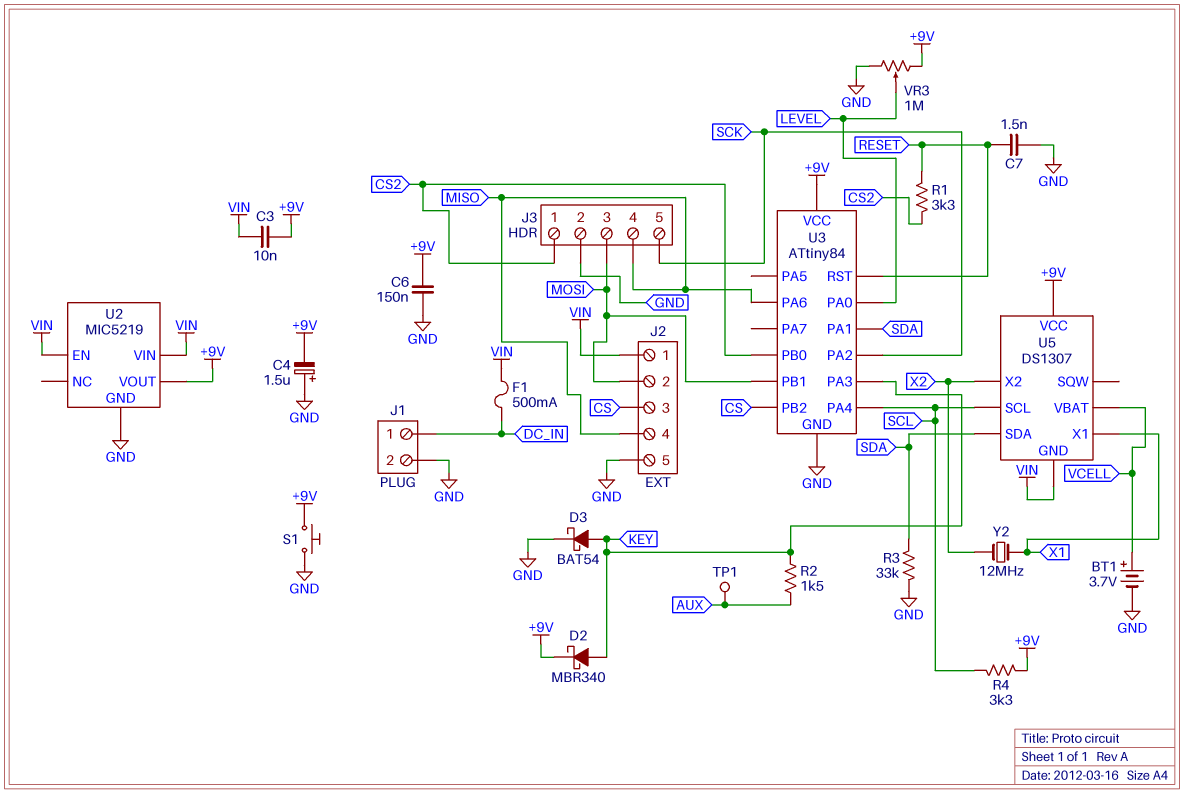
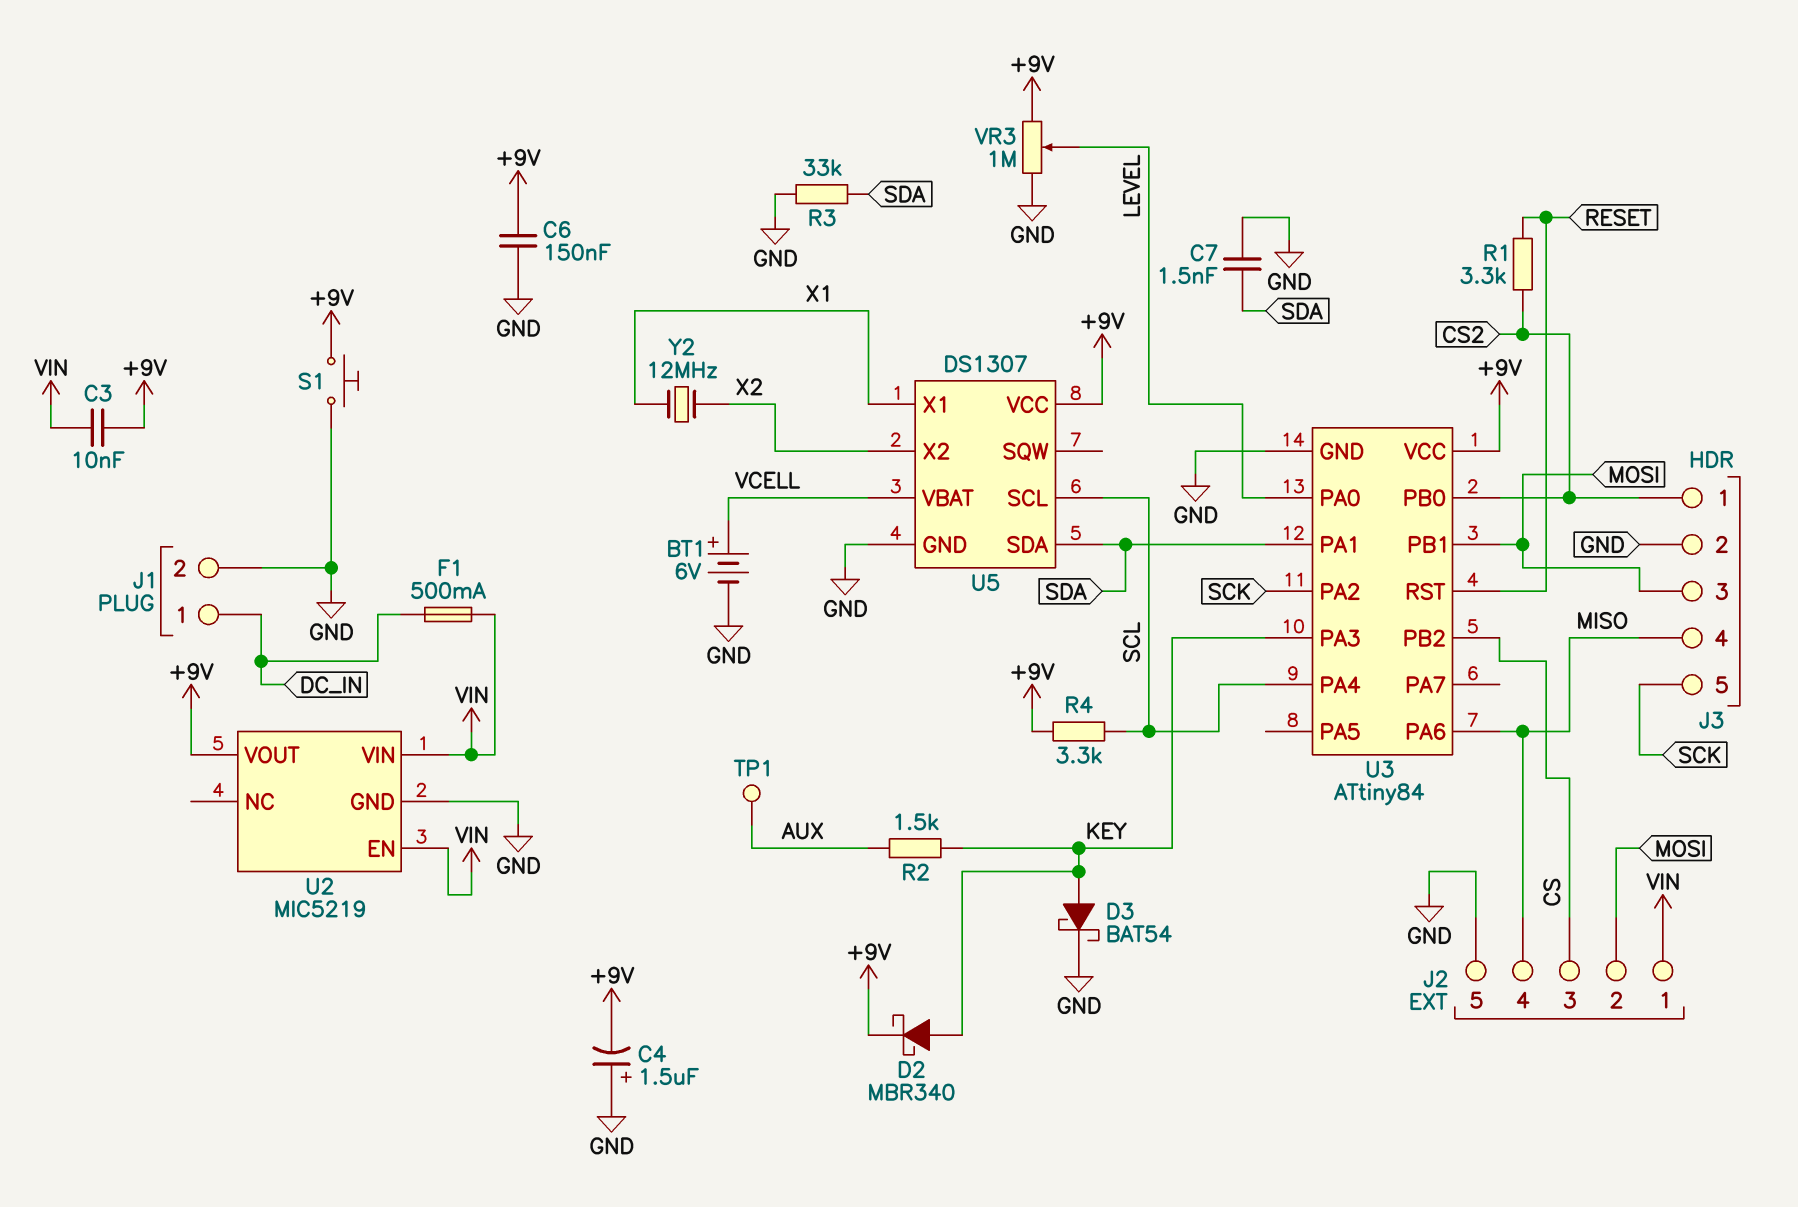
BT1: 3.7V (plus VCELL, minus GND) -> 6V (plus VCELL, minus GND)
C7: 1.5nF (GND, RESET) -> 1.5nF (GND, SDA)
U5 pin GND: VIN -> GND

